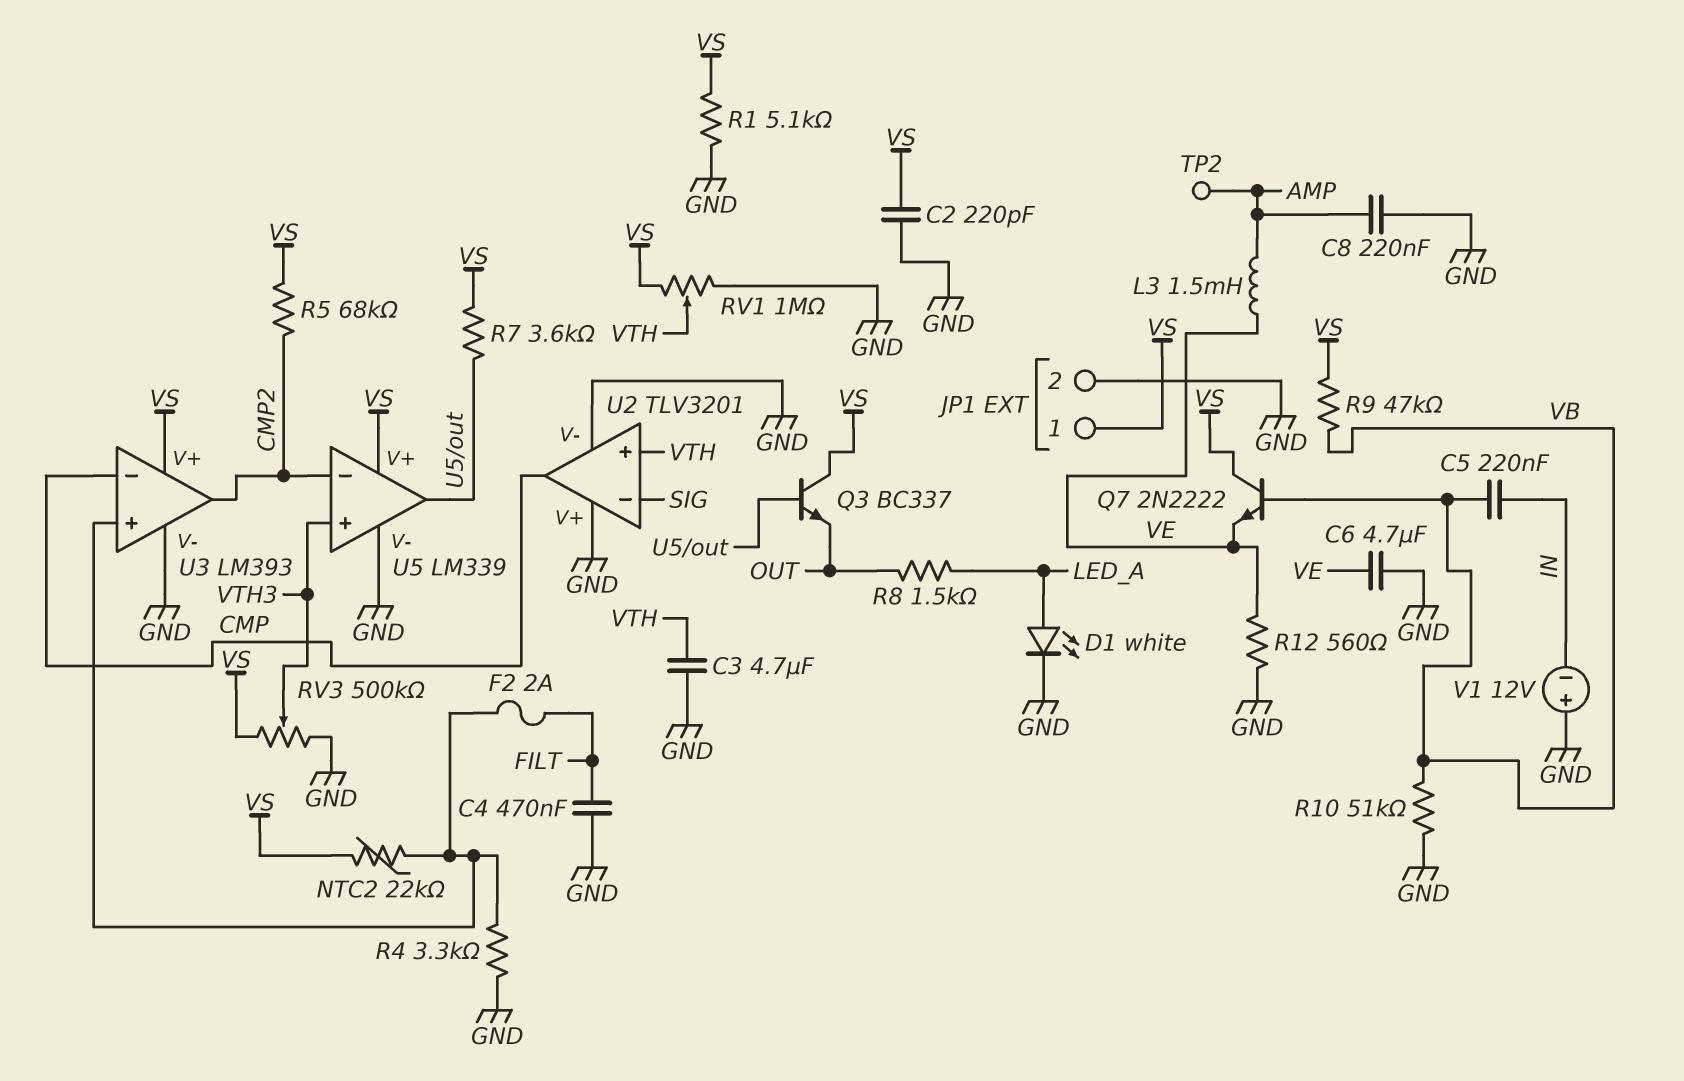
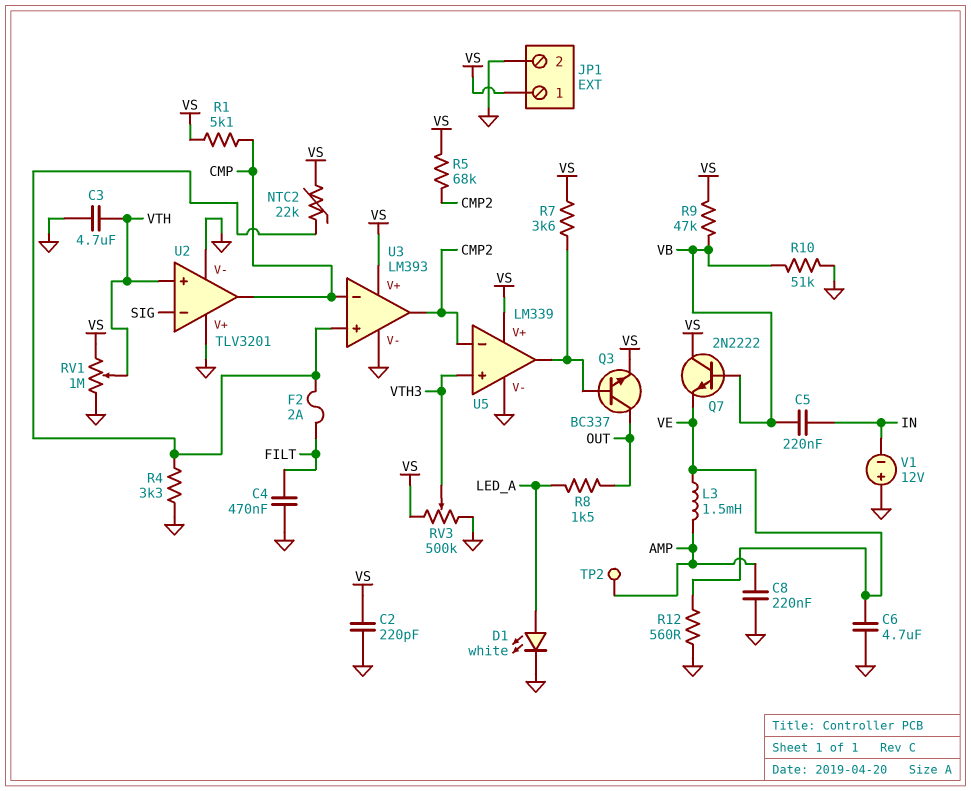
Q3: NPN BC337 (B U5/out, C VS, E OUT) -> NPN BC337 (B U5/out, C OUT, E VS)
R1: 5.1k (GND, VS) -> 5.1k (CMP, VS)

